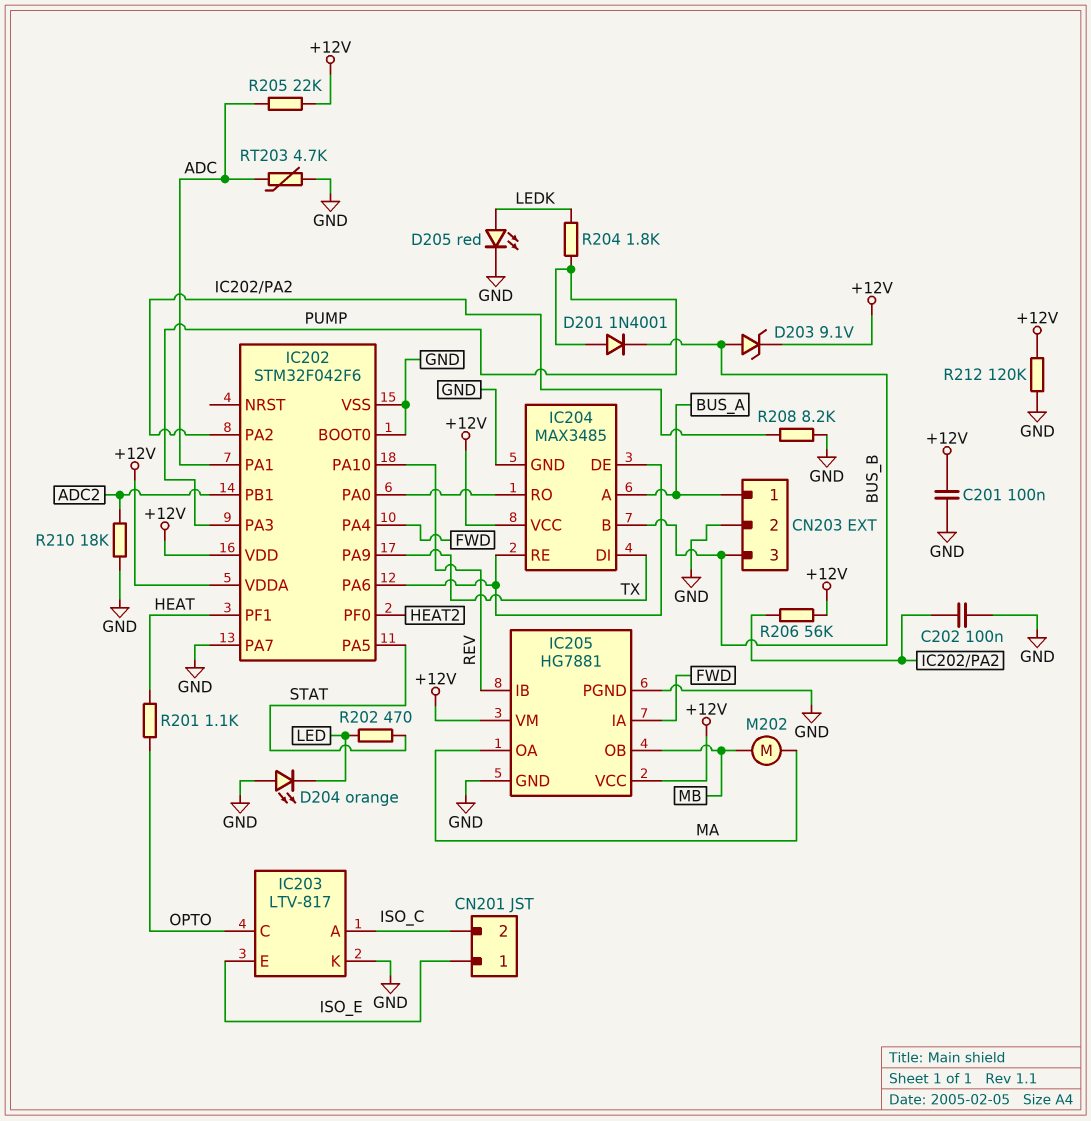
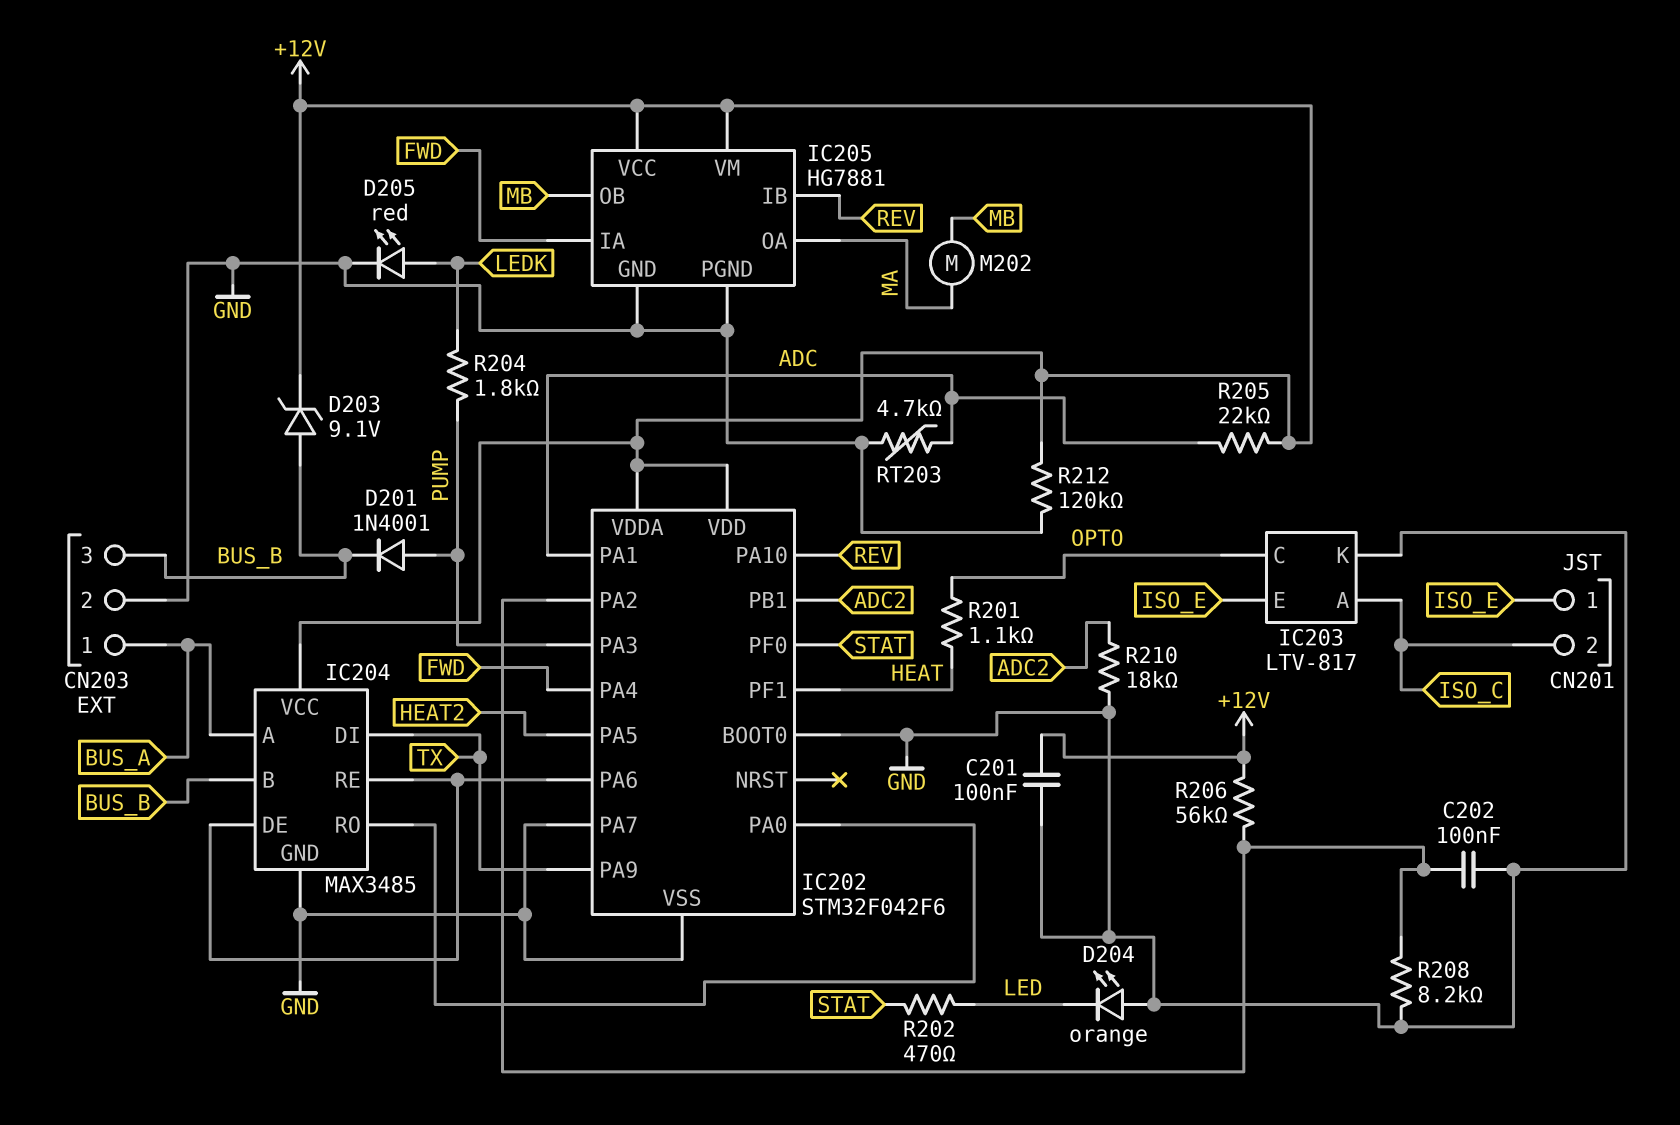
IC202 pin PA5: STAT -> HEAT2
IC202 pin PF0: HEAT2 -> STAT

